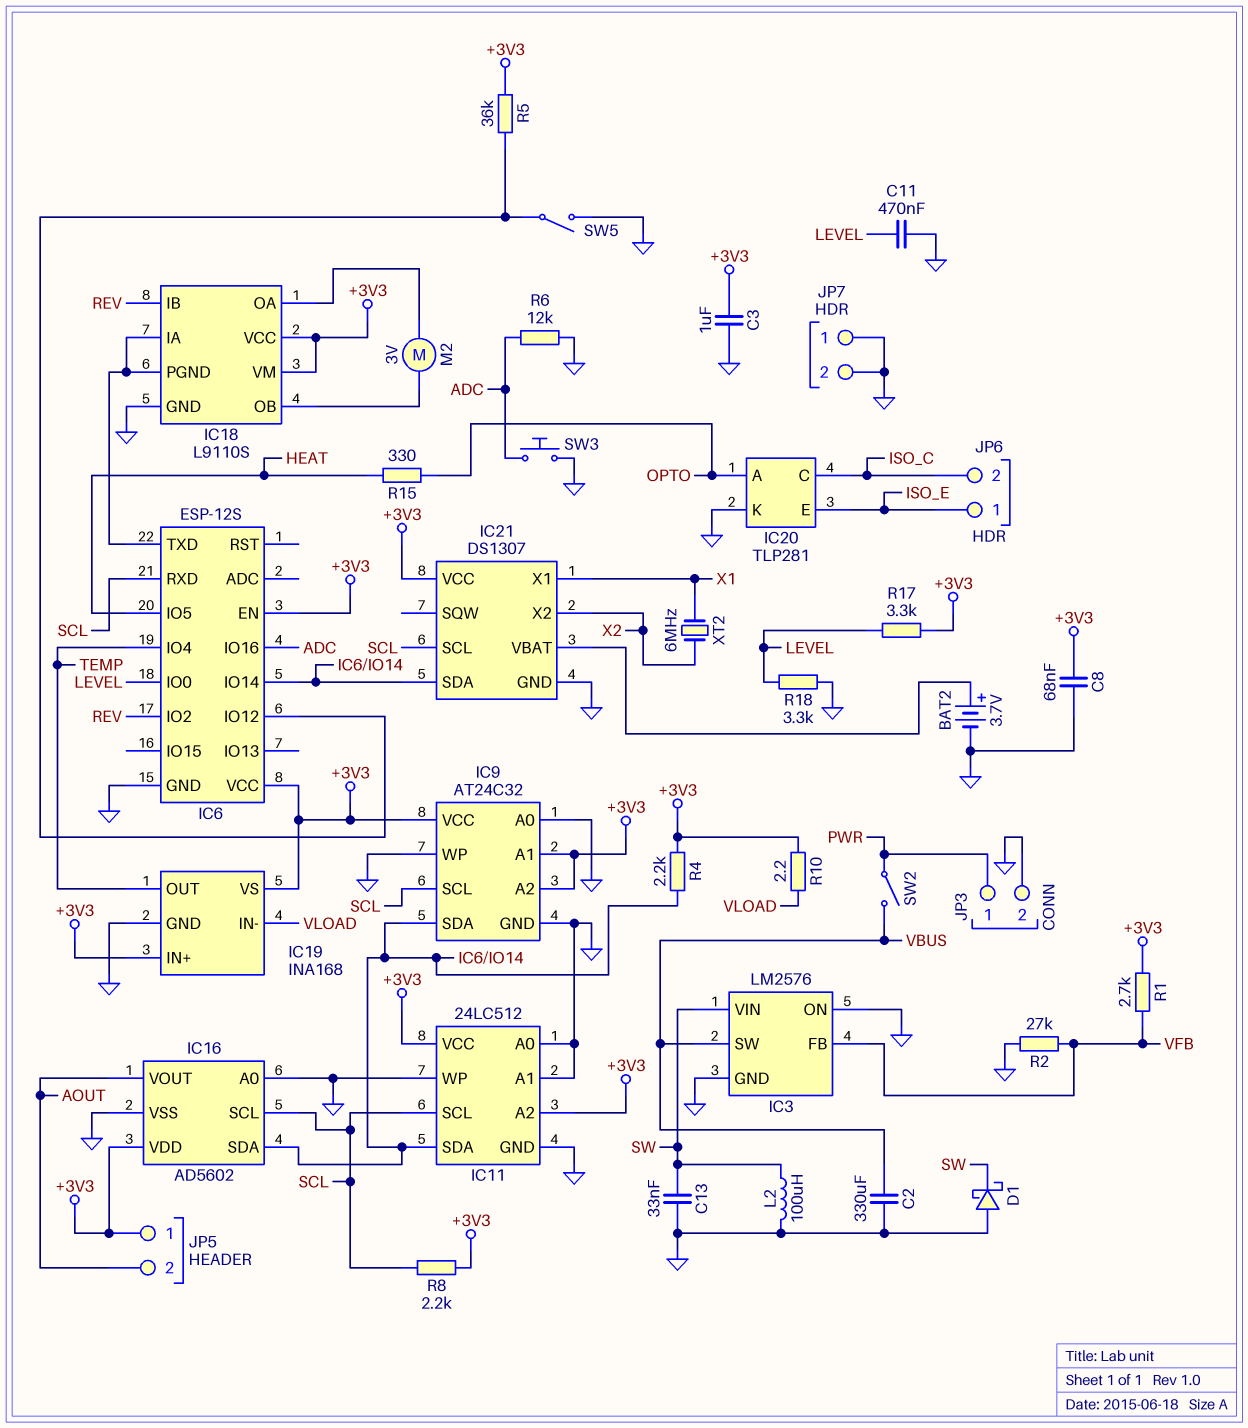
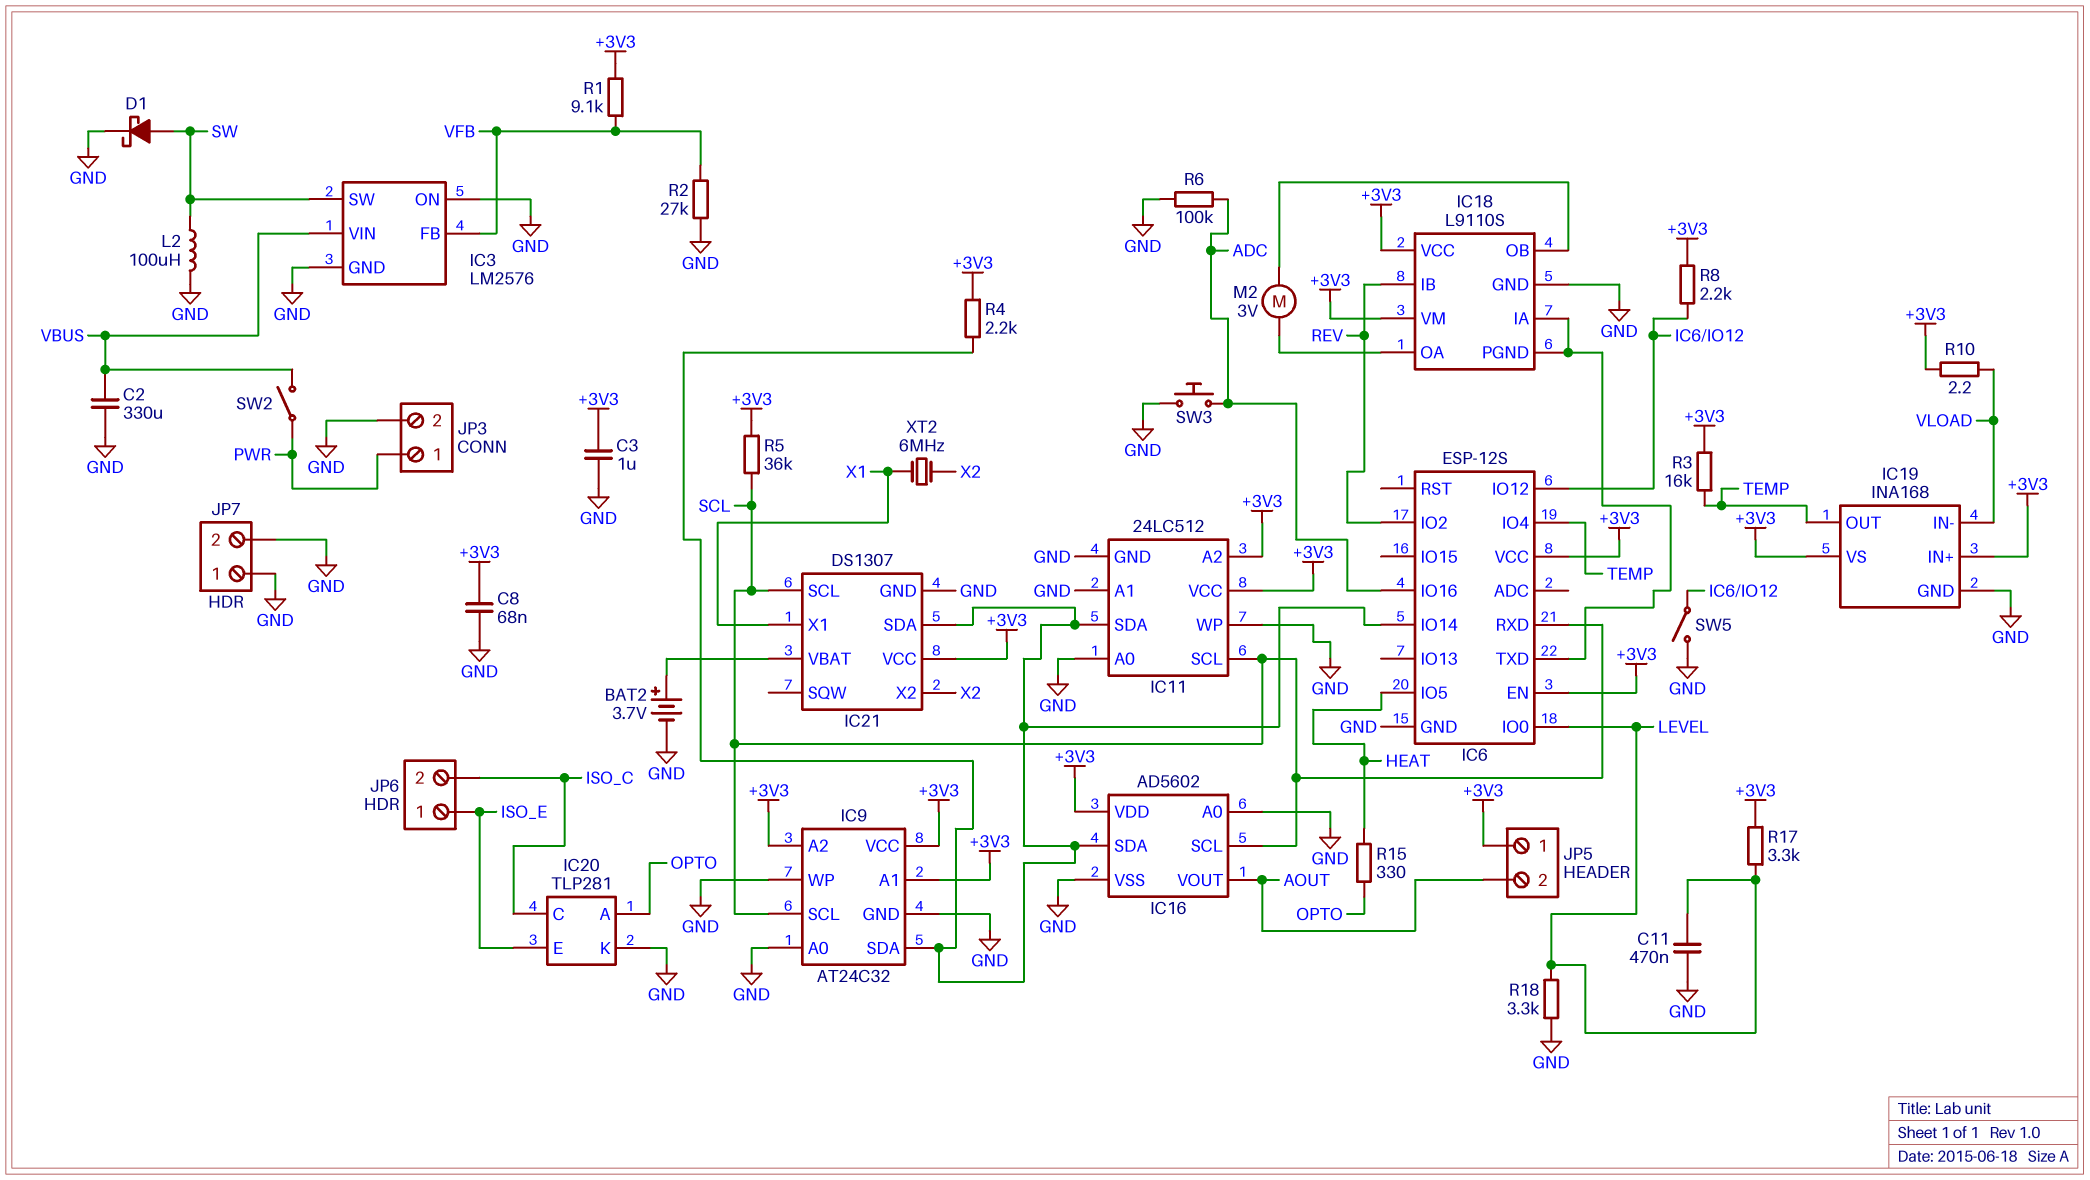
C13: 33nF (GND, SW) -> none
D1: schottky (A GND, K SW) -> schottky (A SW, K GND)
IC3 pin SW: VBUS -> SW
IC3 pin VIN: SW -> VBUS
R1: 2.7k (+3V3, VFB) -> 9.1k (+3V3, VFB)
R3: none -> 16k (+3V3, TEMP)
R5: 36k (+3V3, IC6/IO12) -> 36k (+3V3, SCL)
R6: 12k (ADC, GND) -> 100k (ADC, GND)
R8: 2.2k (+3V3, SCL) -> 2.2k (+3V3, IC6/IO12)

